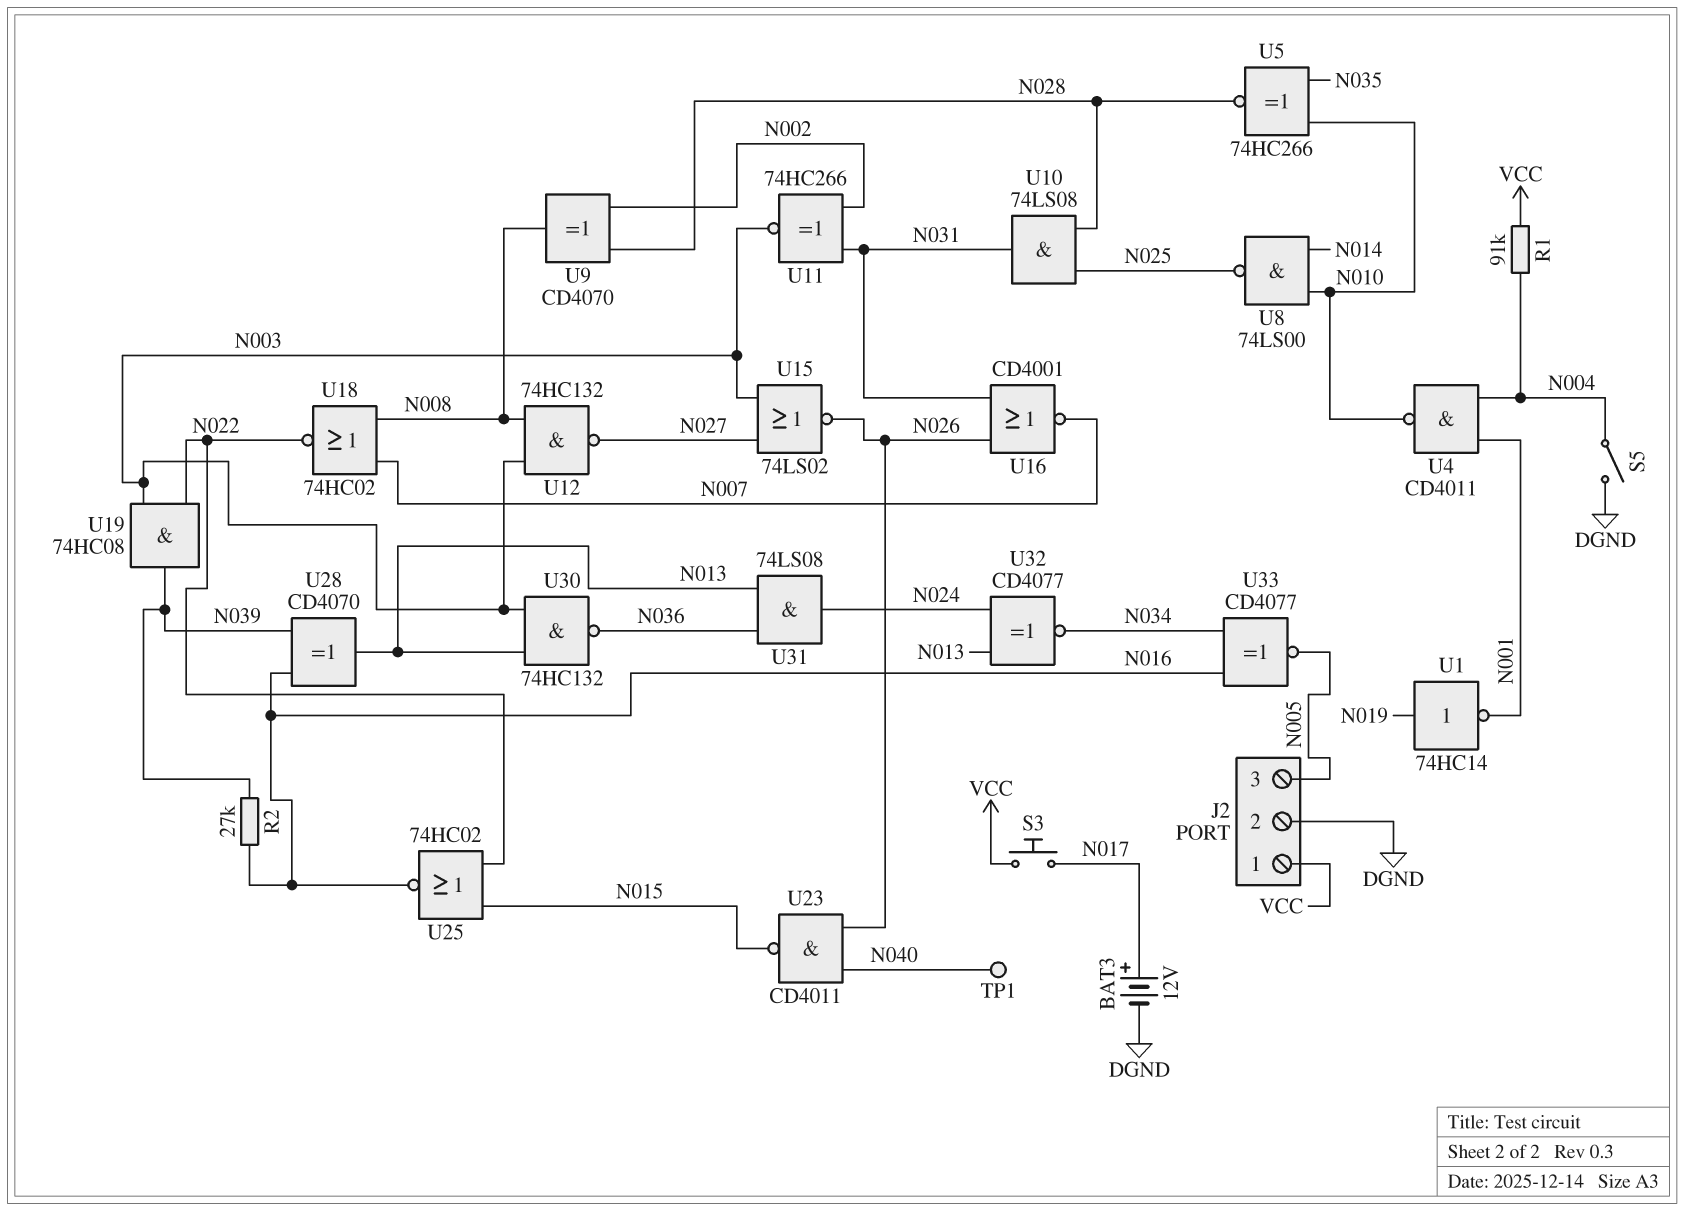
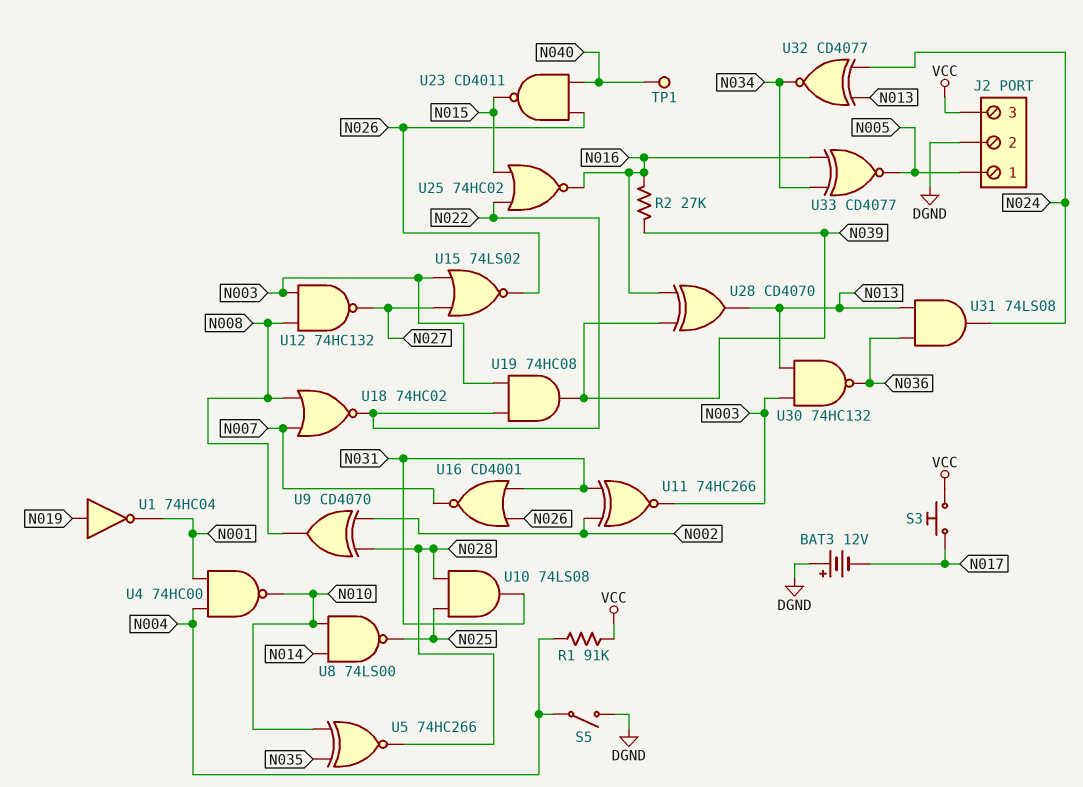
BAT3: 12V (plus N017, minus DGND) -> 12V (plus DGND, minus N017)
J2 pin 1: VCC -> N005
J2 pin 3: N005 -> VCC
U1: NOT 74HC14 (in N019, out N001) -> NOT 74HC04 (in N019, out N001)
U4: NAND CD4011 (in N001, in N004, out N010) -> NAND 74HC00 (in N001, in N004, out N010)

